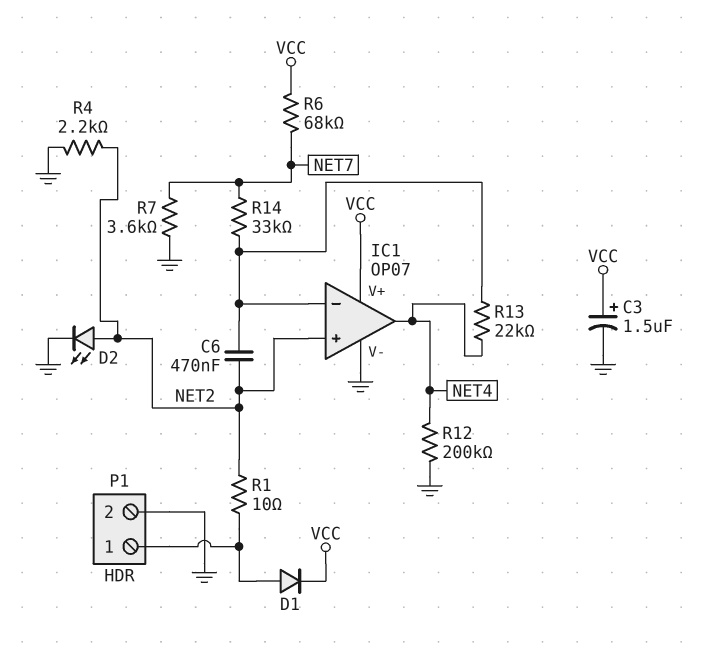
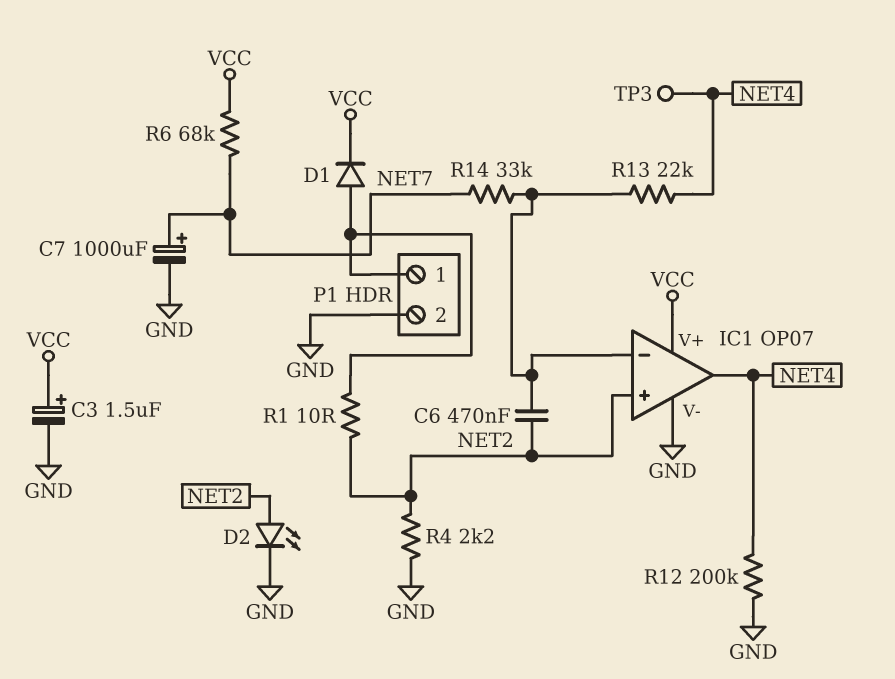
C7: none -> 1000uF (plus NET7, minus GND)
R7: 3.6k (GND, NET7) -> none
TP3: none -> test point (NET4)

